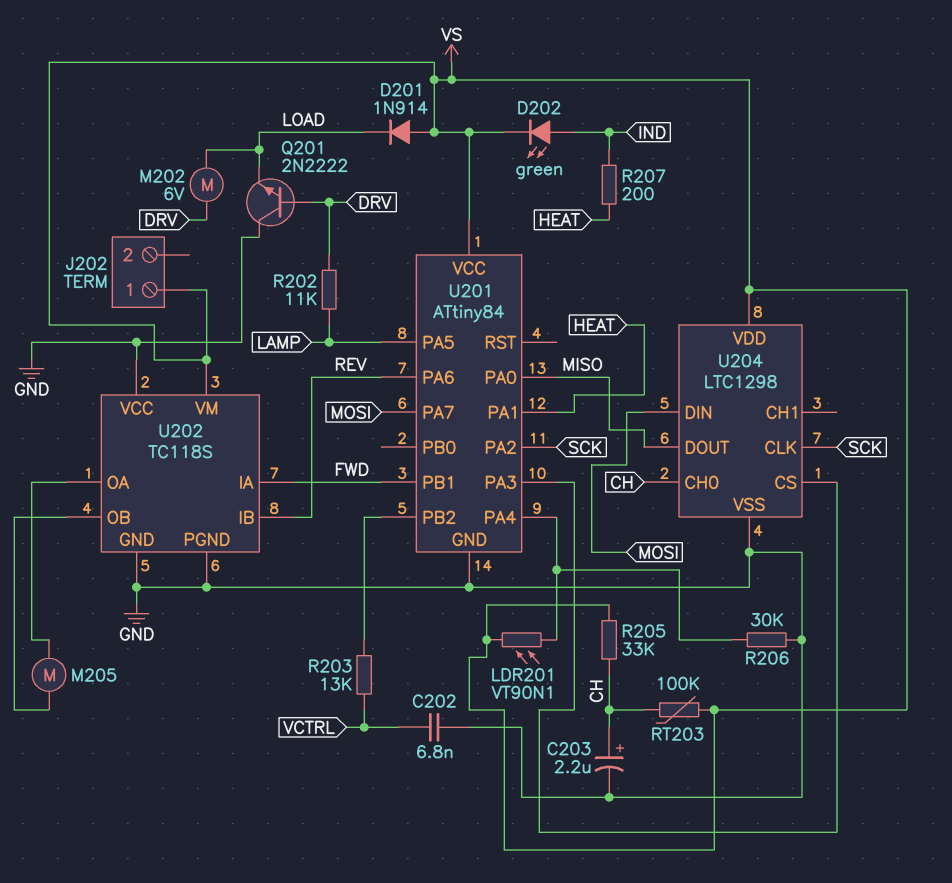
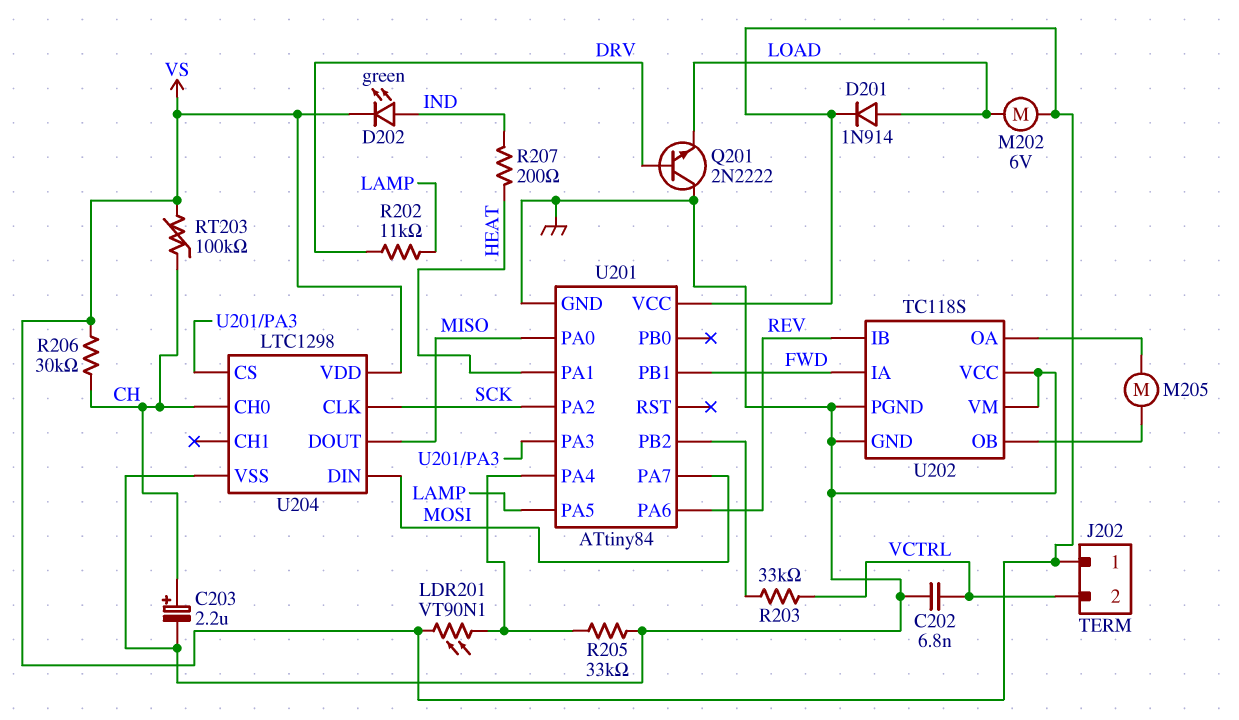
D201: diode 1N914 (A VS, K LOAD) -> diode 1N914 (A LOAD, K VS)
J202 pin 2: none -> VCTRL
M202: motor 6V (DRV, LOAD) -> motor 6V (LOAD, VS)
R203: 13k (U201/PB2, VCTRL) -> 33k (U201/PB2, VCTRL)
R205: 33k (CH, VS) -> 33k (GND, U201/PA4)
R206: 30k (GND, U201/PA4) -> 30k (CH, VS)
U202 pin VM: VS -> GND

